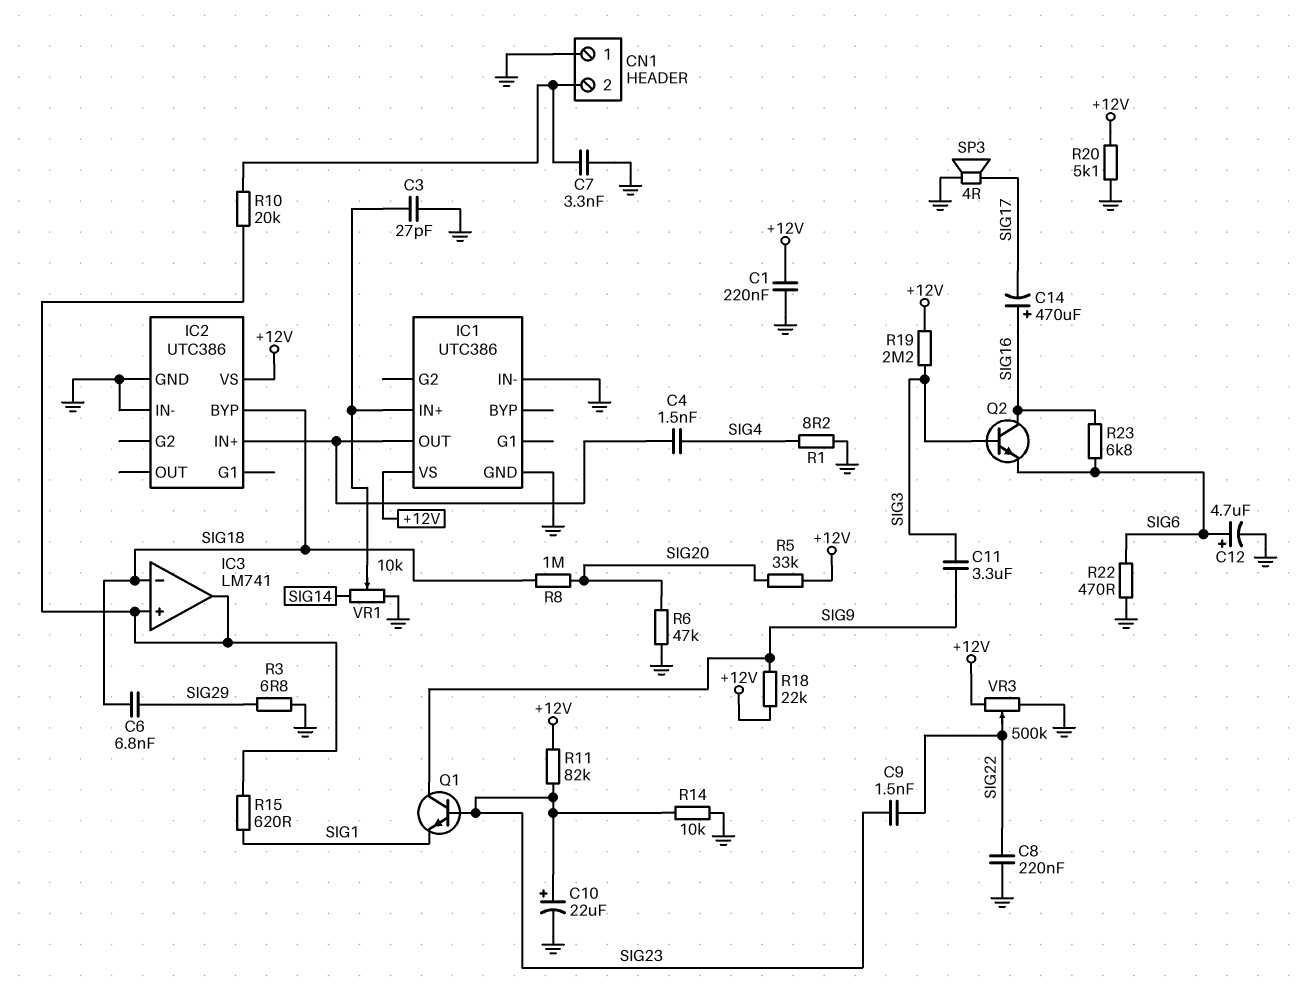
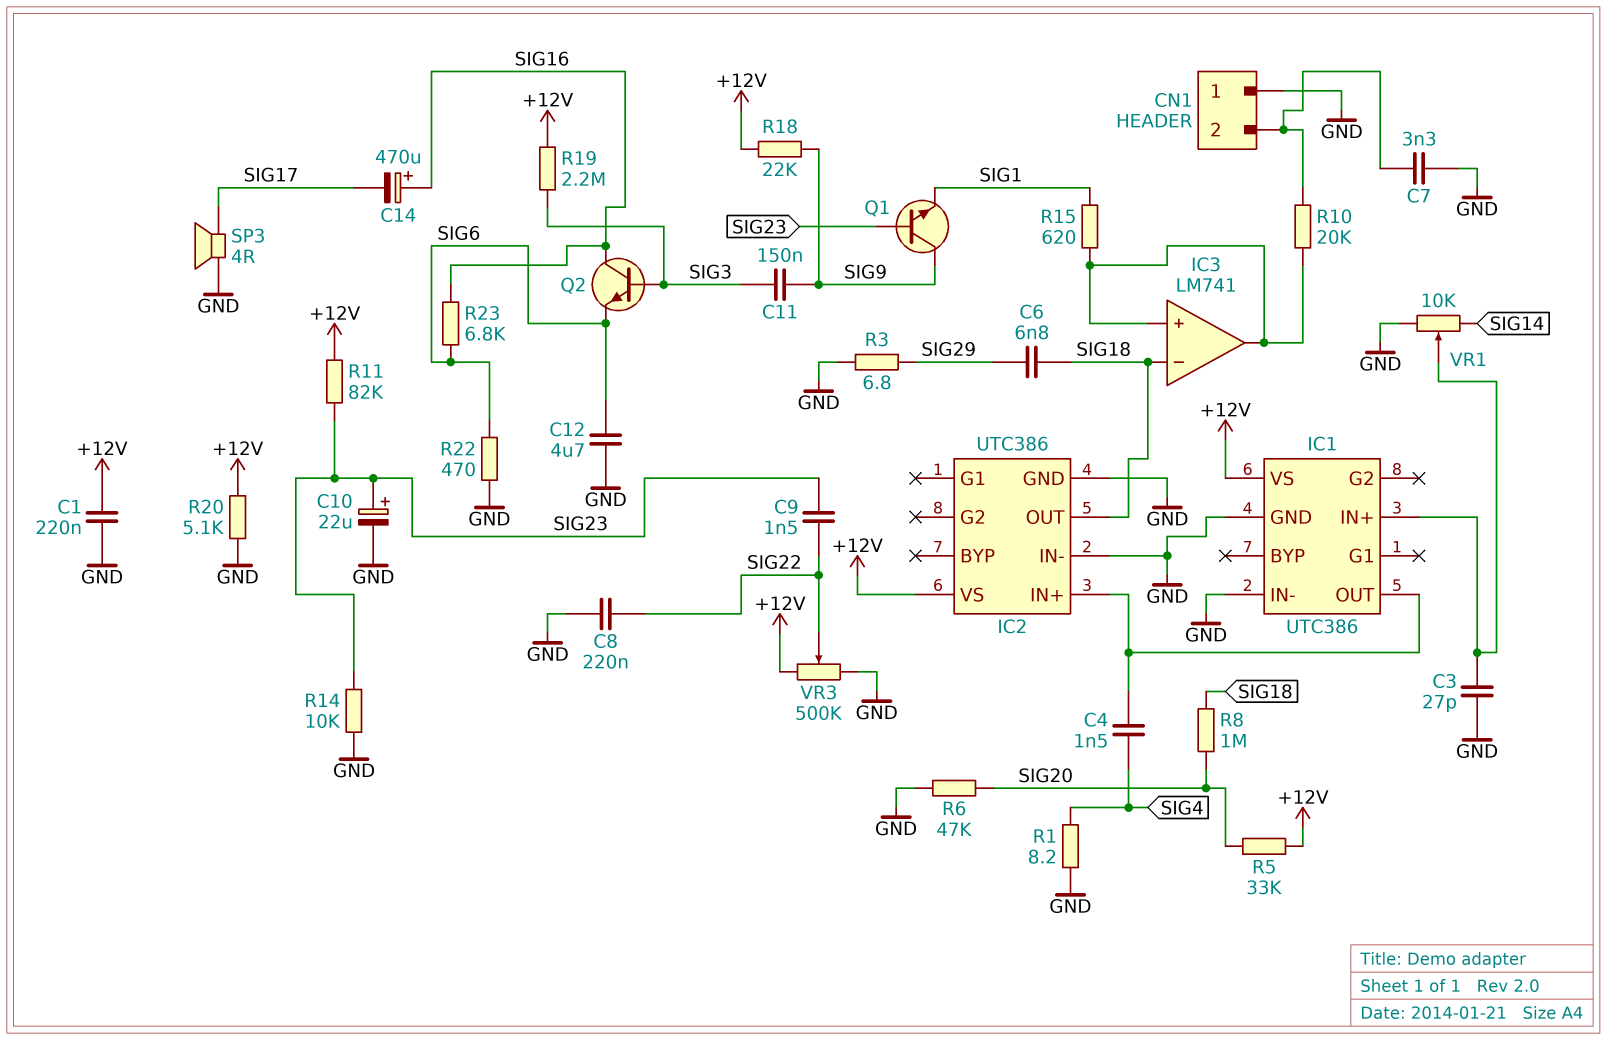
C11: 3.3uF (SIG3, SIG9) -> 150nF (SIG3, SIG9)
C12: 4.7uF (plus SIG6, minus GND) -> 4.7uF (GND, SIG6)
IC2 pin BYP: SIG18 -> none
IC2 pin OUT: none -> SIG18

